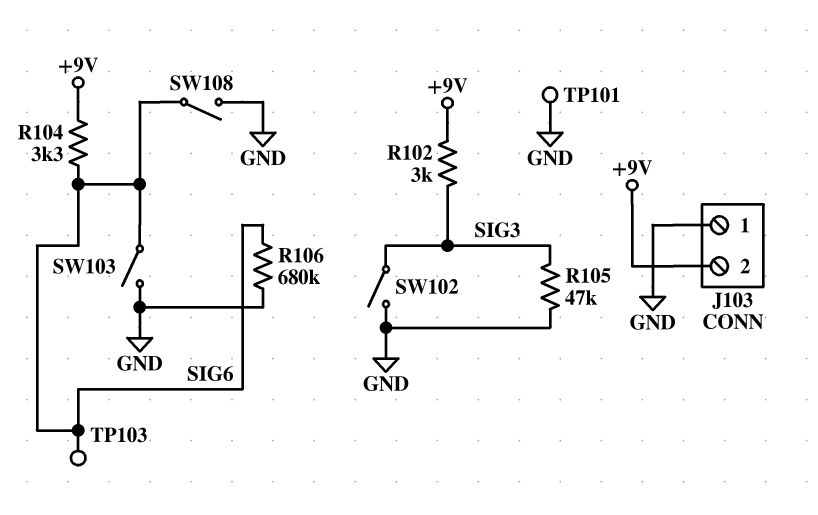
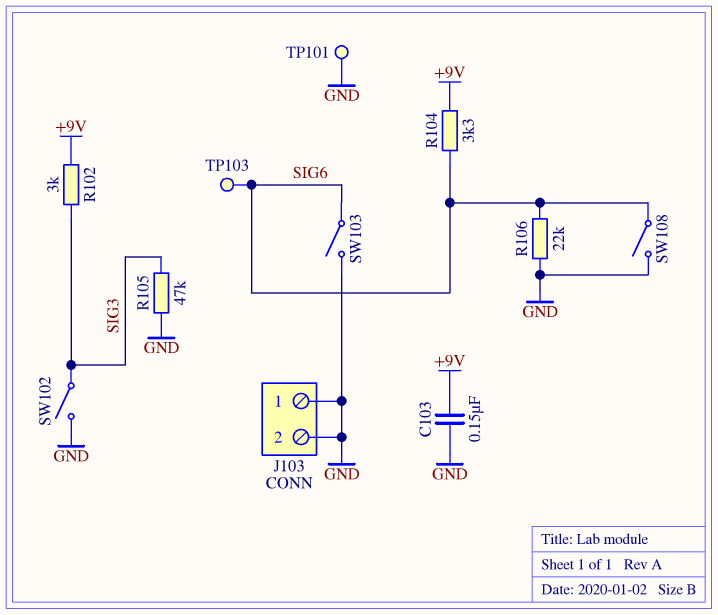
C103: none -> 150nF (+9V, GND)
J103 pin 2: +9V -> GND
R106: 680k (GND, SIG6) -> 22k (GND, SIG6)

